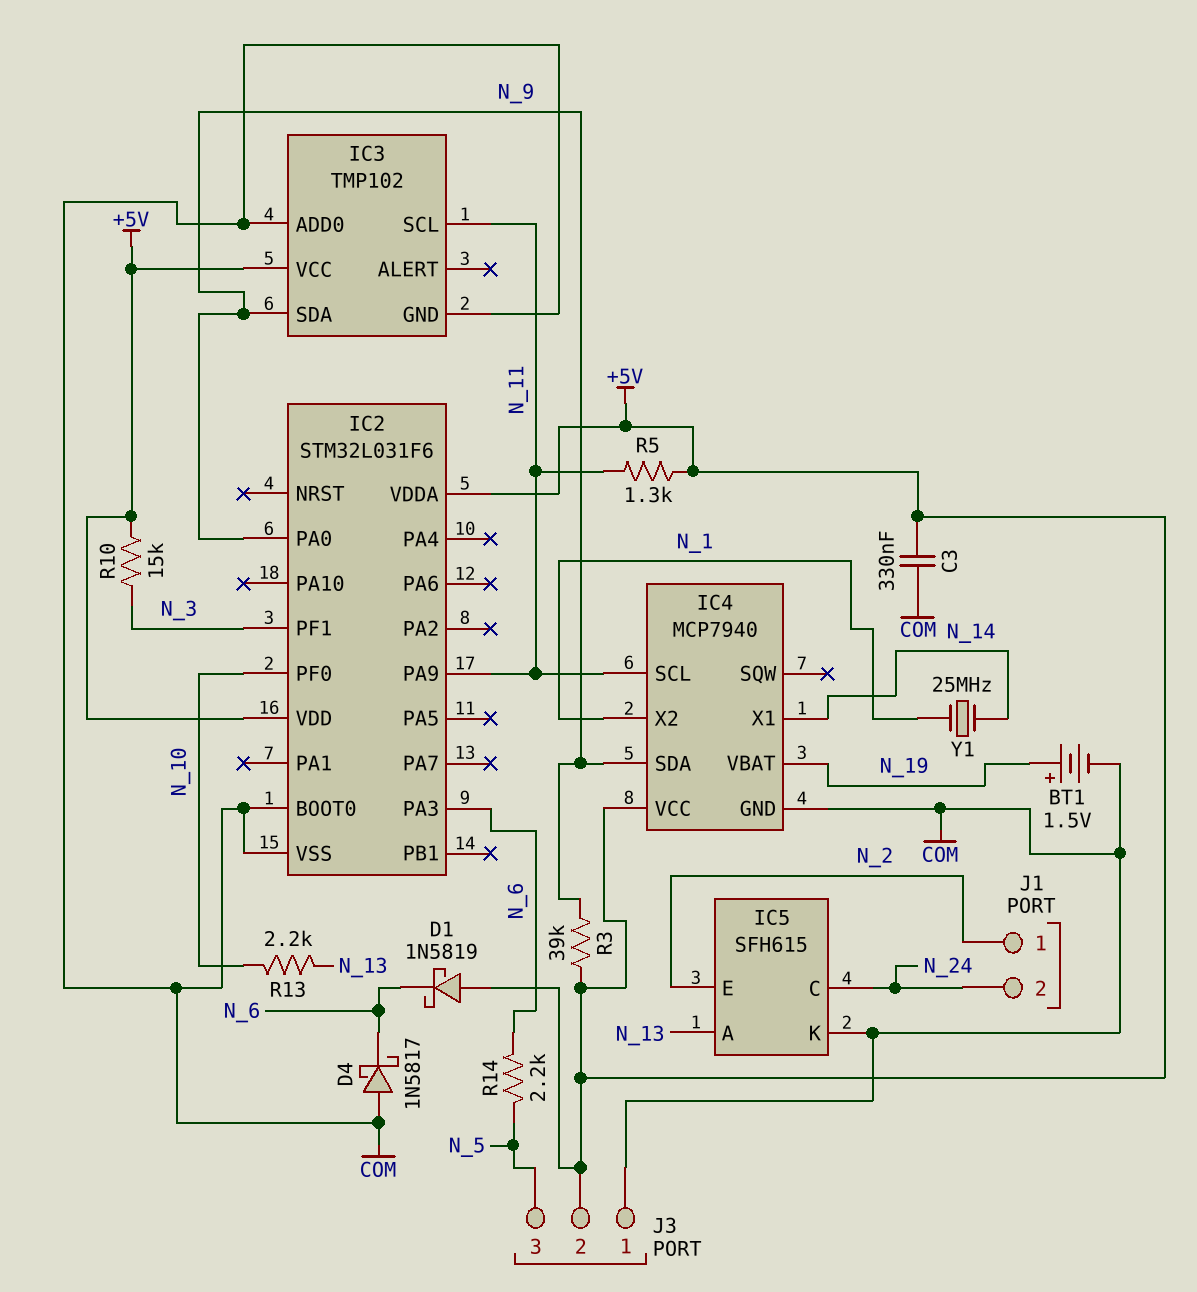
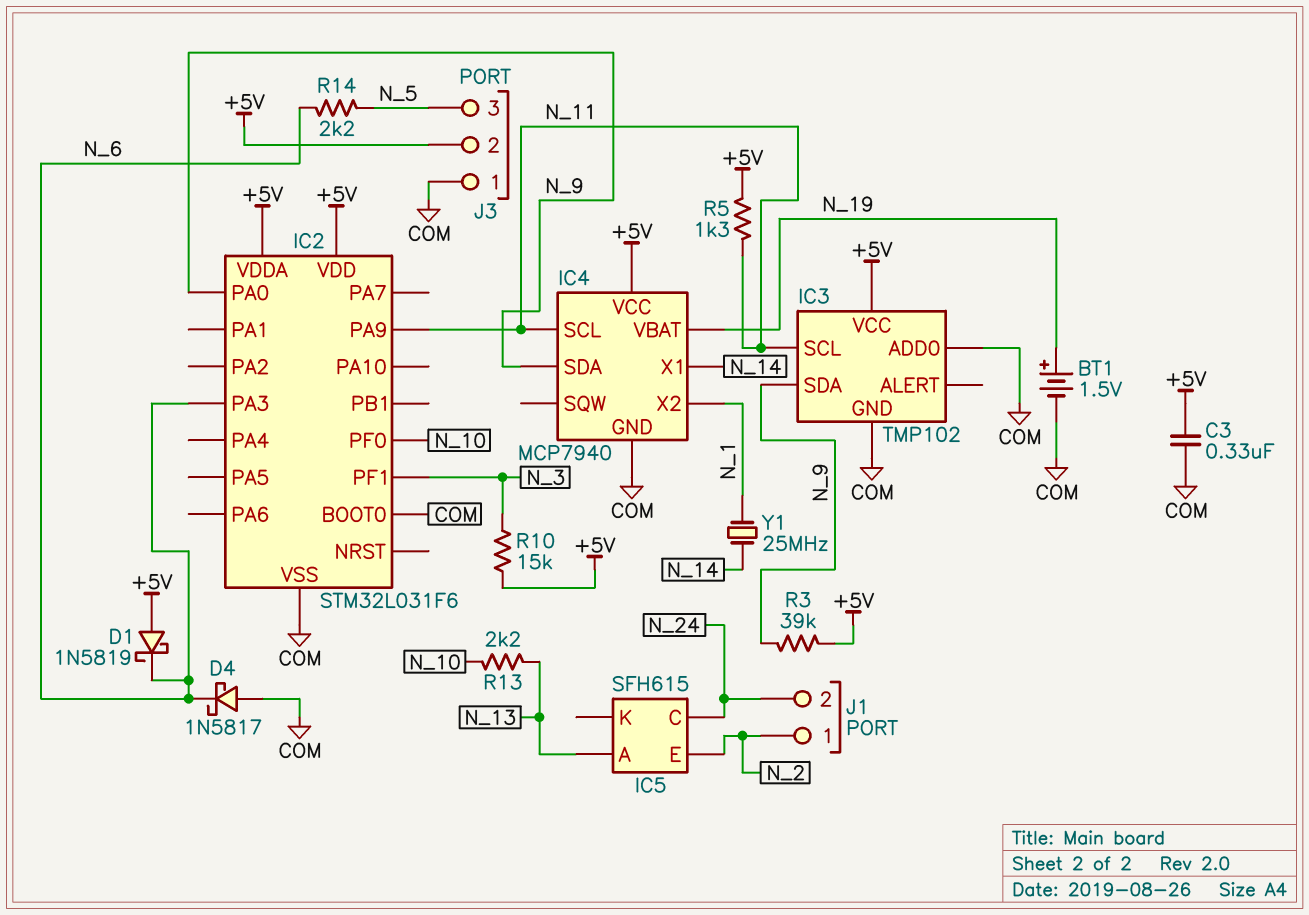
IC5 pin K: COM -> none

